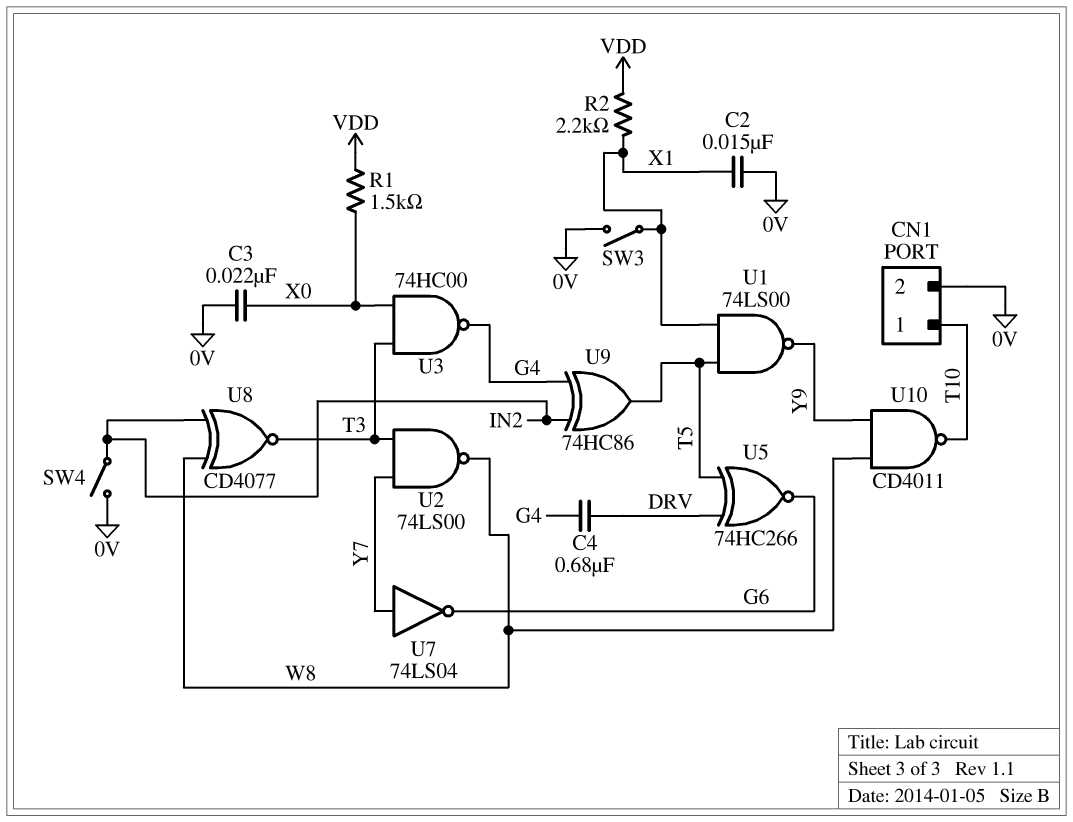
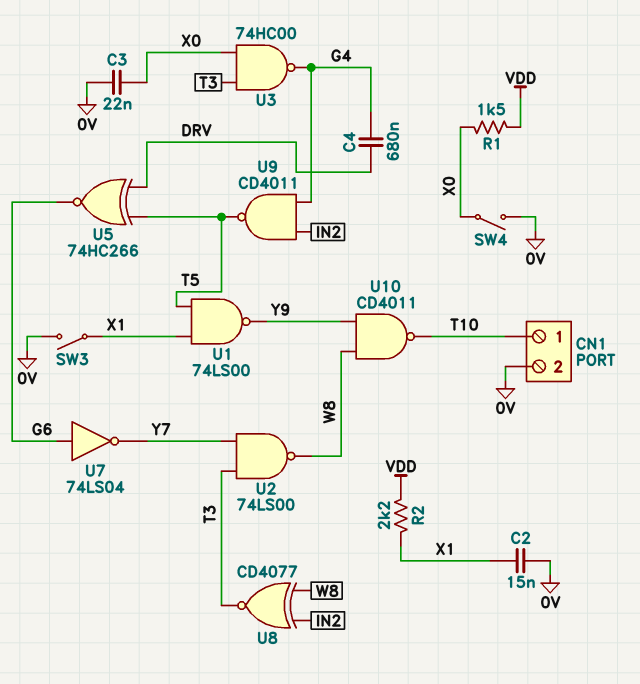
SW4: switch (0V, IN2) -> switch (0V, X0)
U7: NOT 74LS04 (in Y7, out G6) -> NOT 74LS04 (in G6, out Y7)
U9: XOR 74HC86 (in G4, in IN2, out T5) -> NAND CD4011 (in G4, in IN2, out T5)

